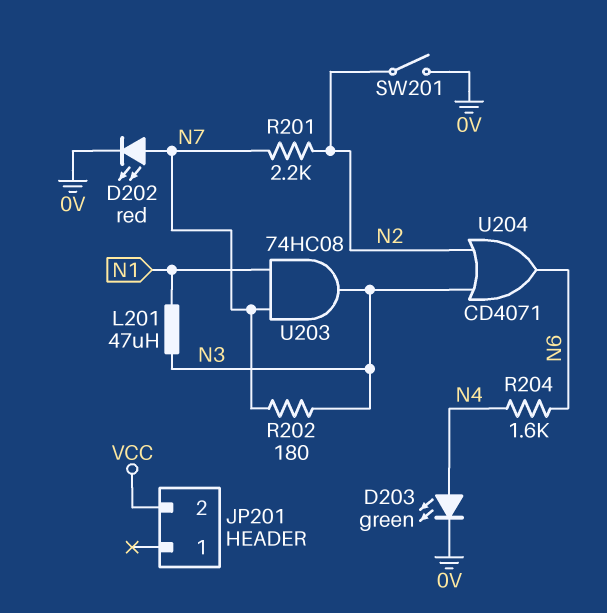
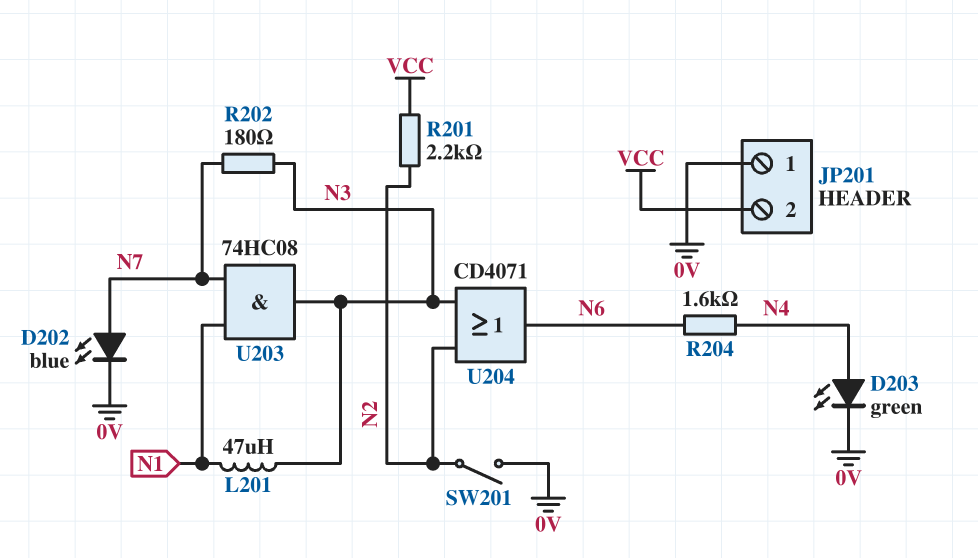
D202: LED red (A N7, K 0V) -> LED blue (A N7, K 0V)
JP201 pin 1: none -> 0V
R201: 2.2k (N2, N7) -> 2.2k (N2, VCC)

